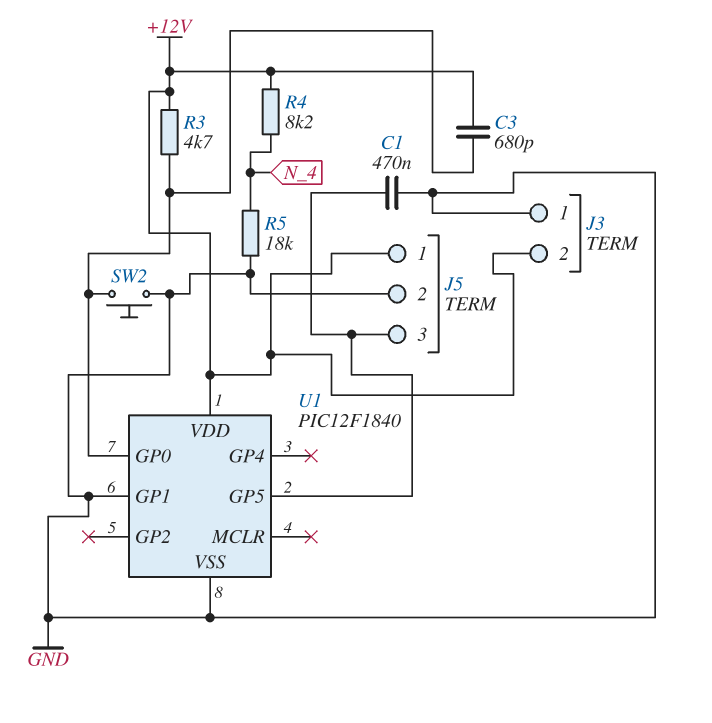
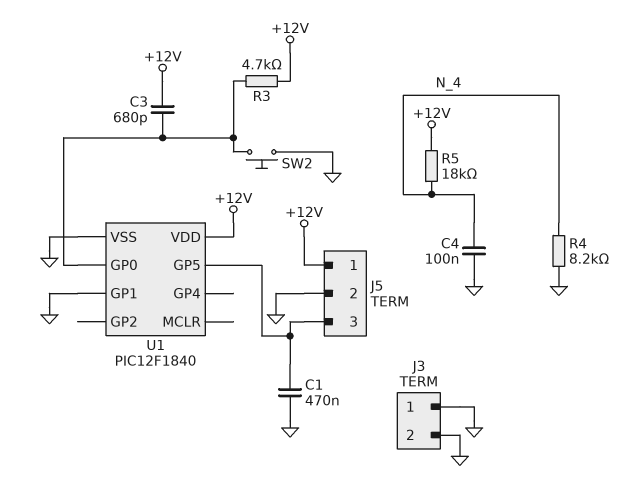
C4: none -> 100nF (GND, N_4)
J3 pin 2: +12V -> GND
R4: 8.2k (+12V, N_4) -> 8.2k (GND, N_4)
R5: 18k (GND, N_4) -> 18k (+12V, N_4)

